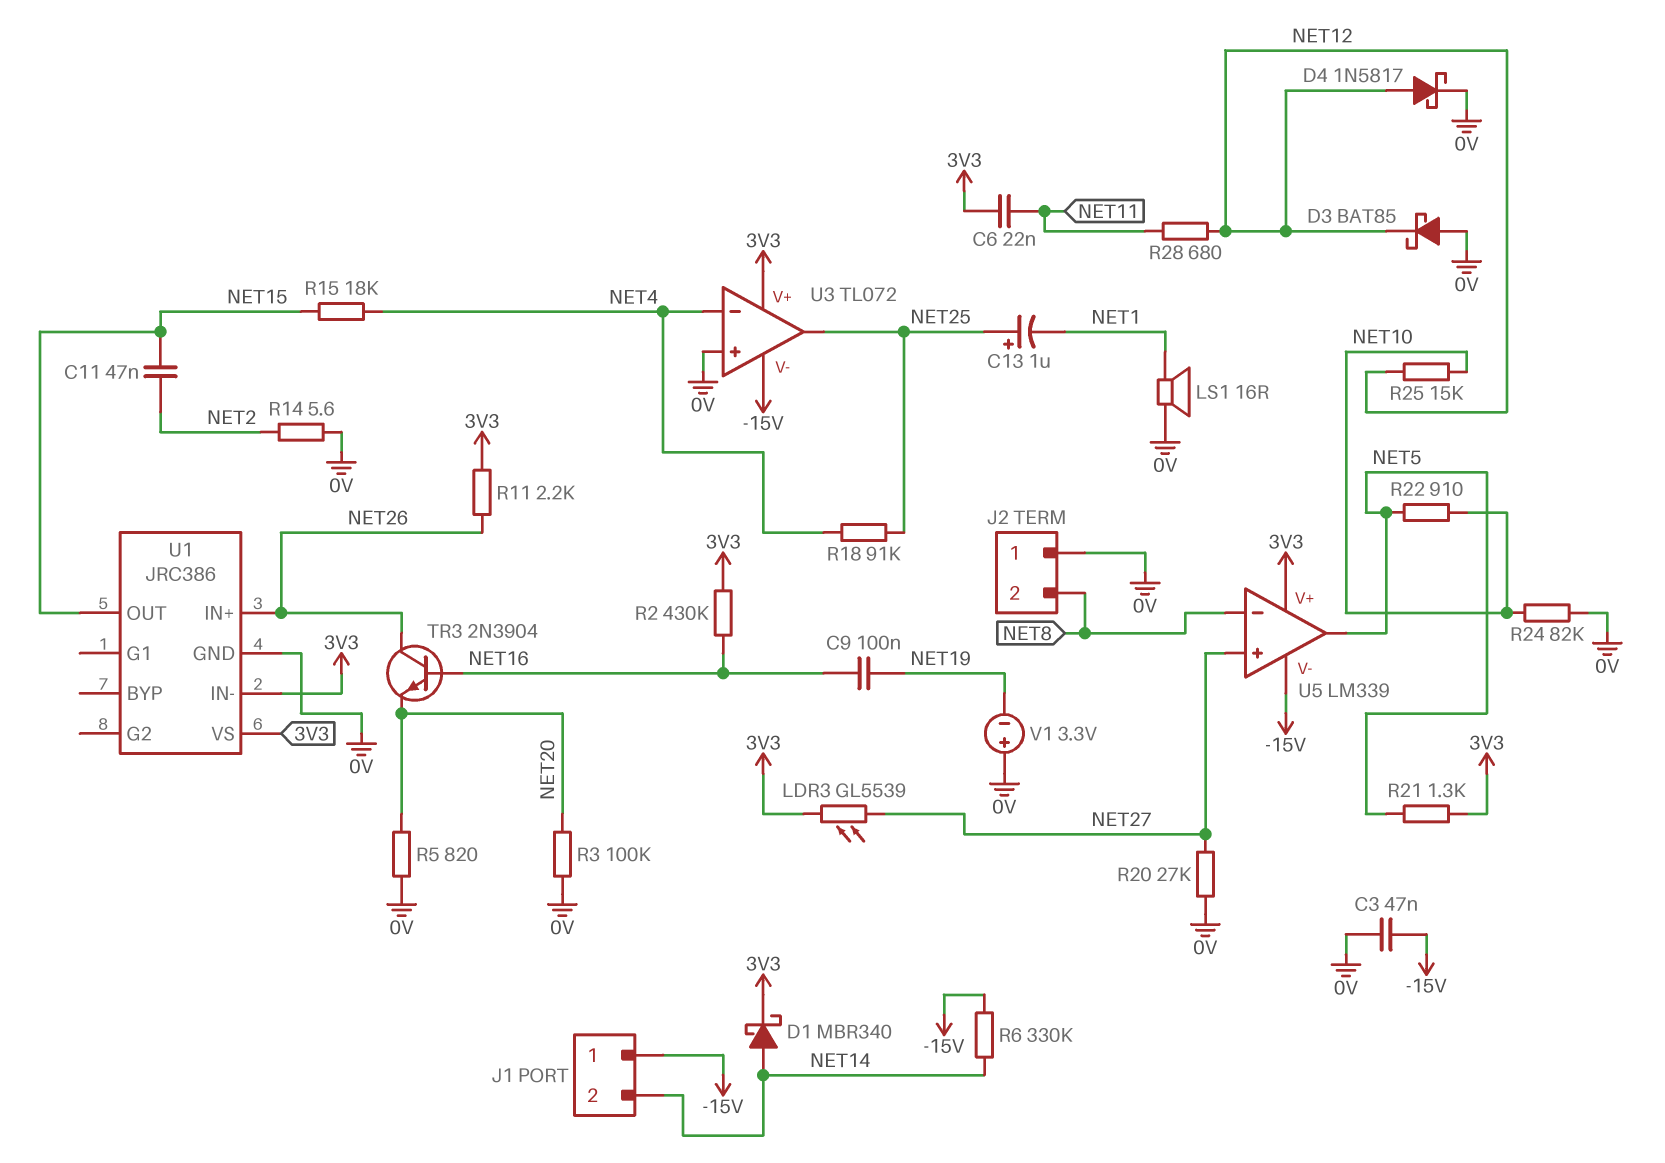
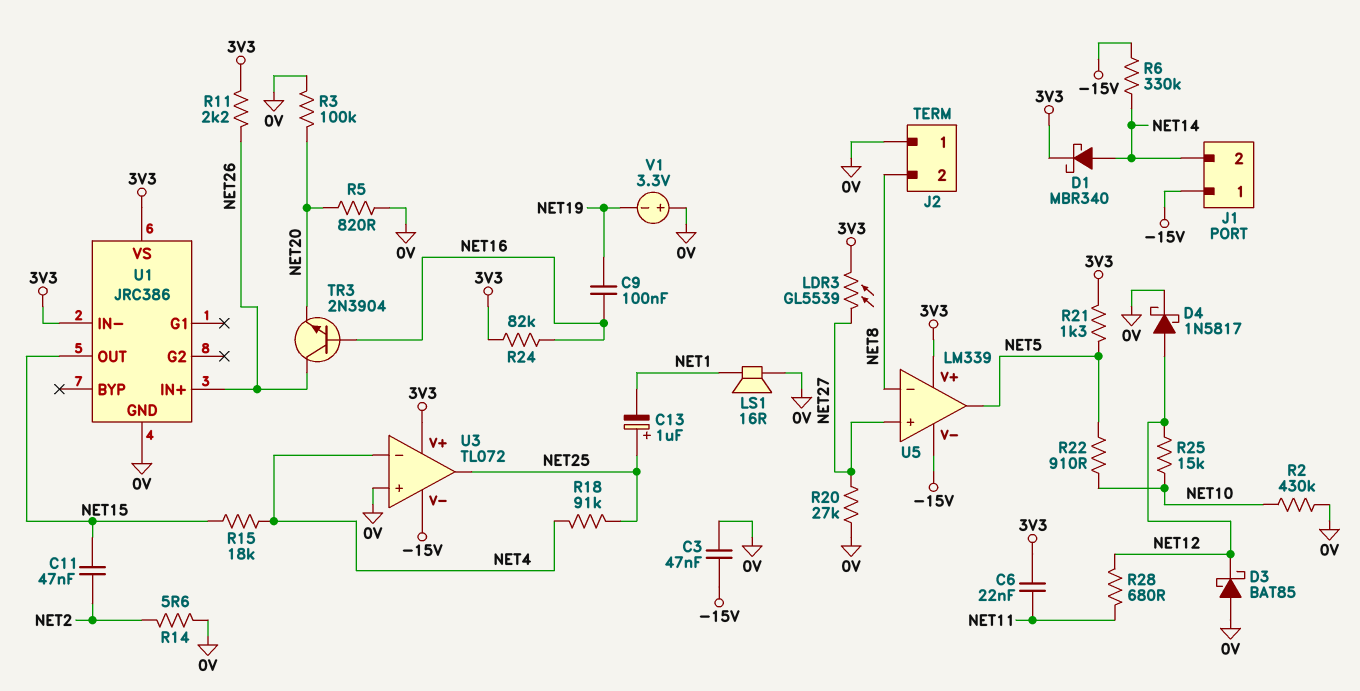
R2: 430k (3V3, NET16) -> 430k (0V, NET10)
R24: 82k (0V, NET10) -> 82k (3V3, NET16)

